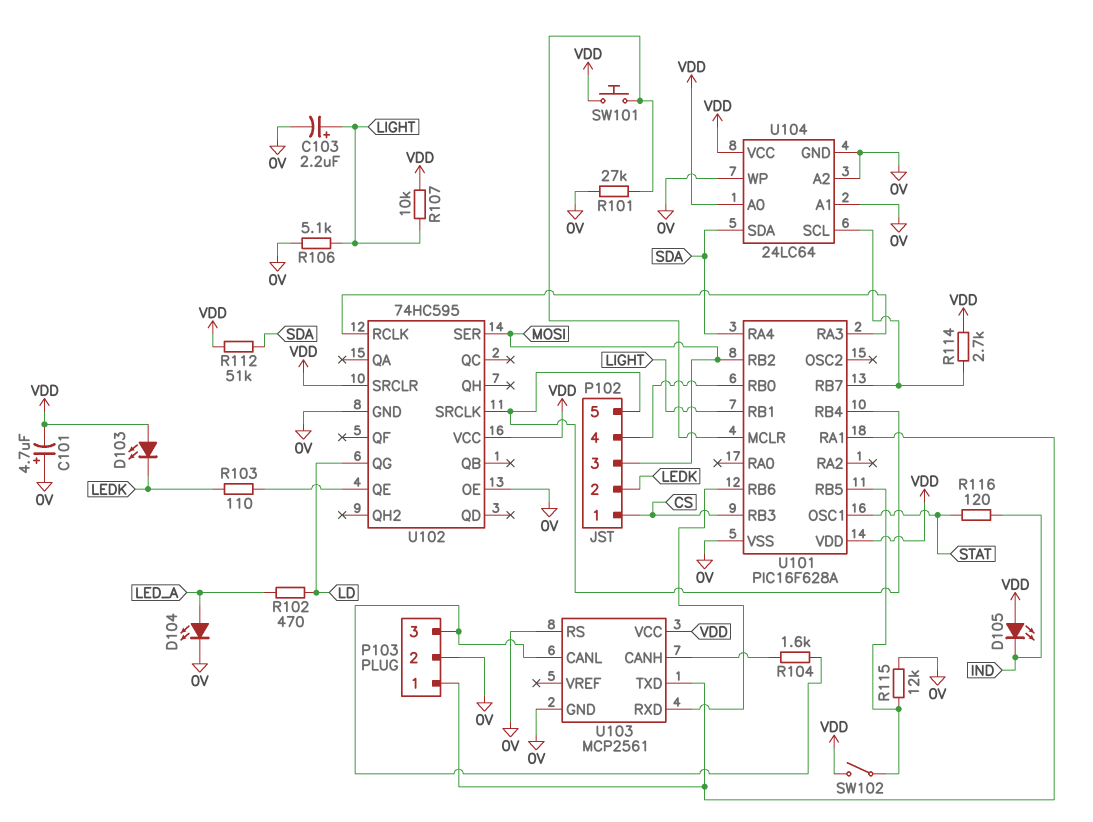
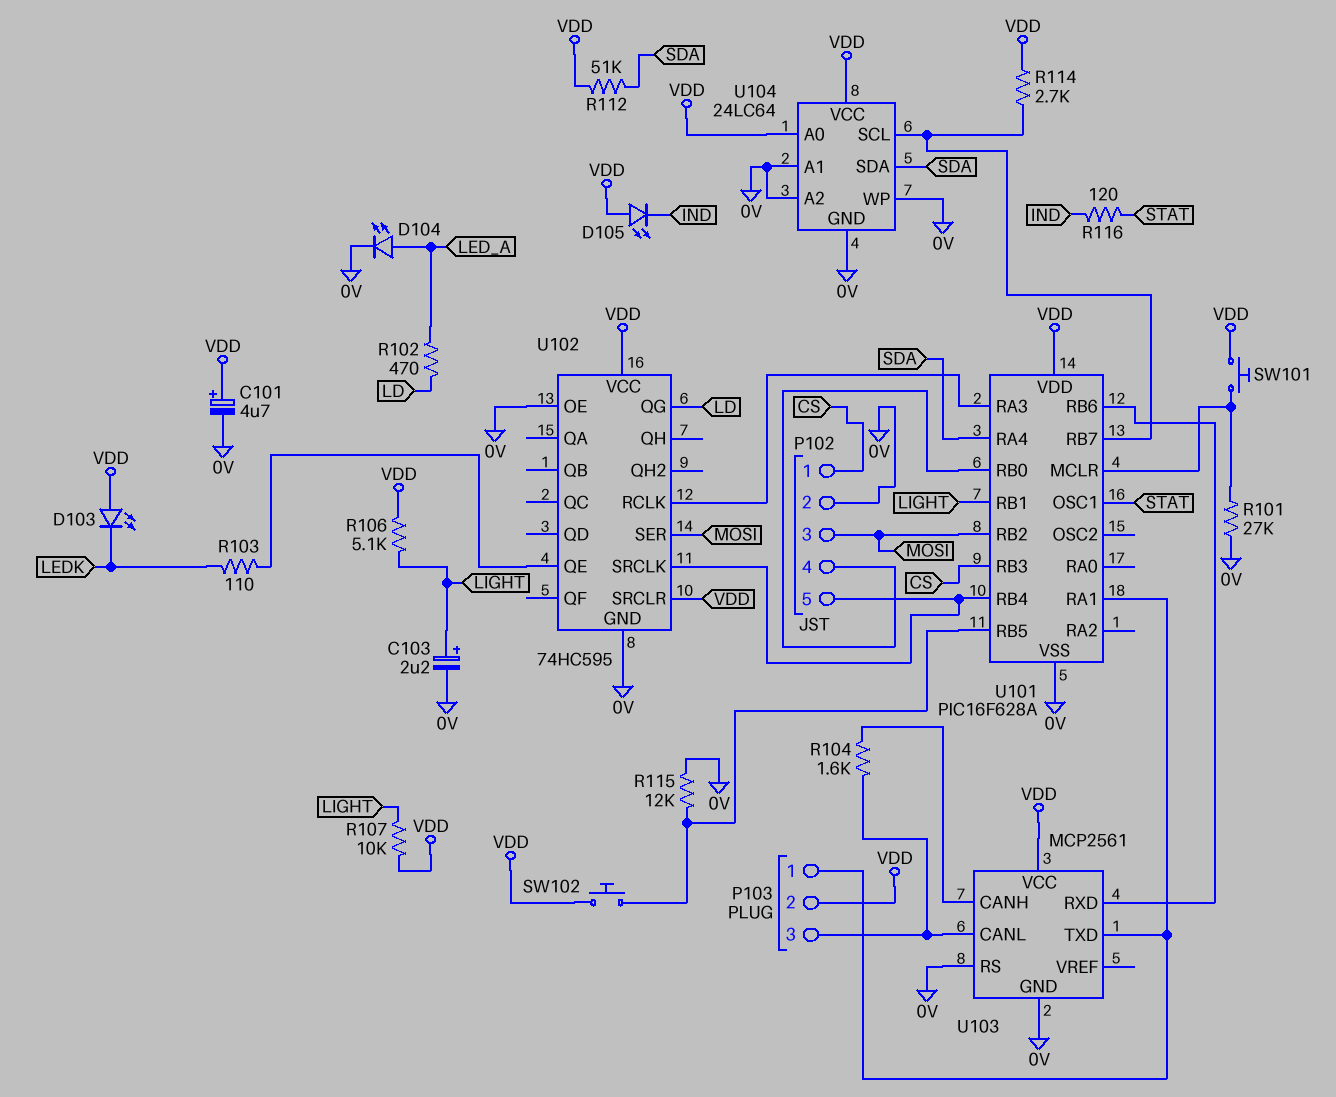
C101: 4.7uF (plus 0V, minus VDD) -> 4.7uF (plus VDD, minus 0V)
P102 pin 2: LEDK -> 0V
P103 pin 2: 0V -> VDD
R106: 5.1k (0V, LIGHT) -> 5.1k (LIGHT, VDD)
SW102: switch (U101/RB5, VDD) -> button (U101/RB5, VDD)

